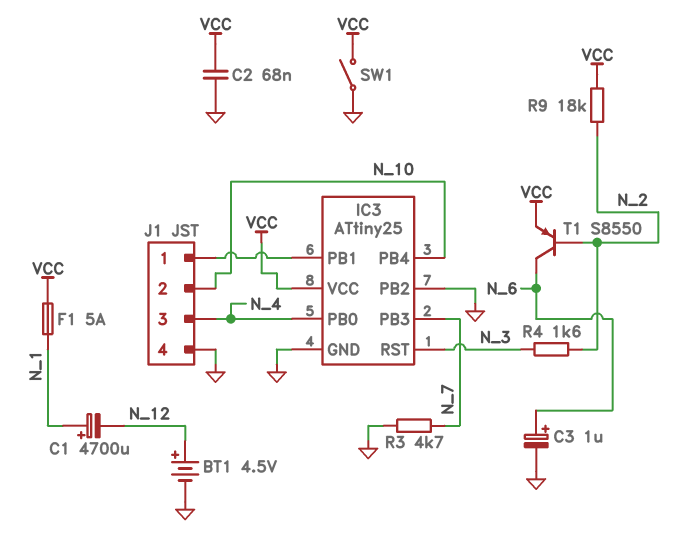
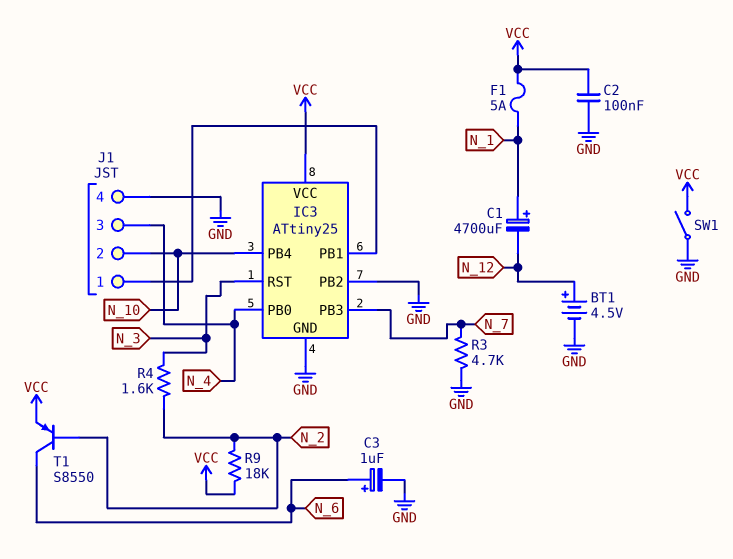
C2: 68nF (GND, VCC) -> 100nF (GND, VCC)

